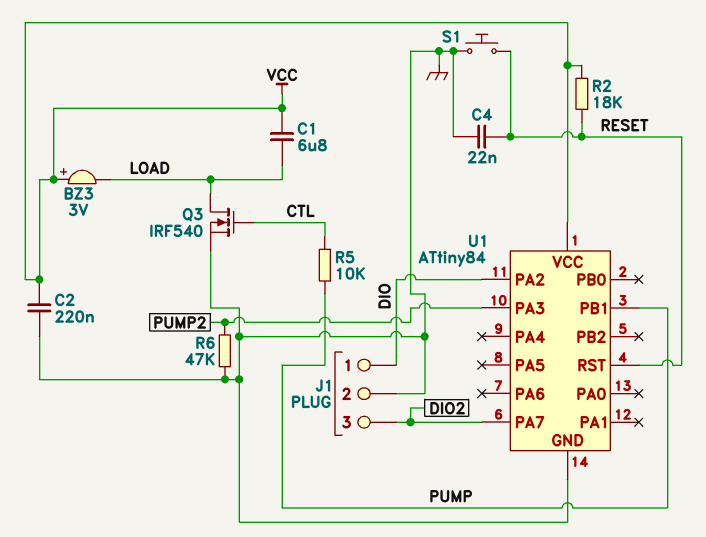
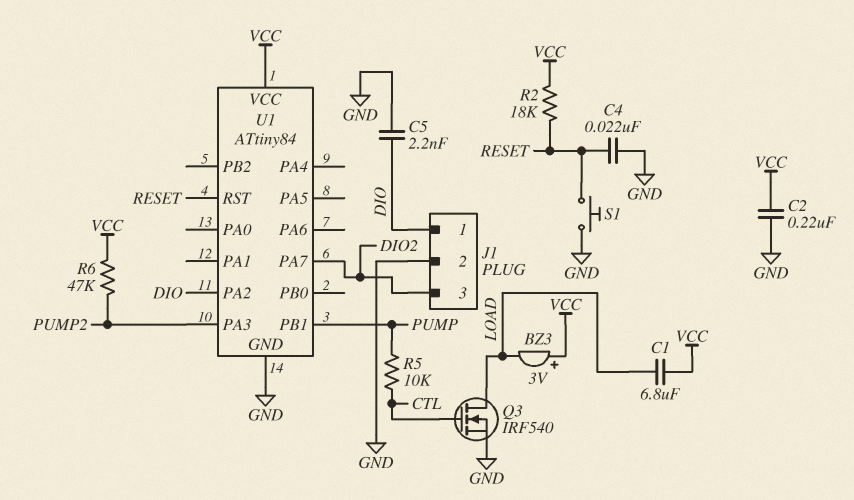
C5: none -> 2.2nF (DIO, GND)
R6: 47k (GND, PUMP2) -> 47k (PUMP2, VCC)

